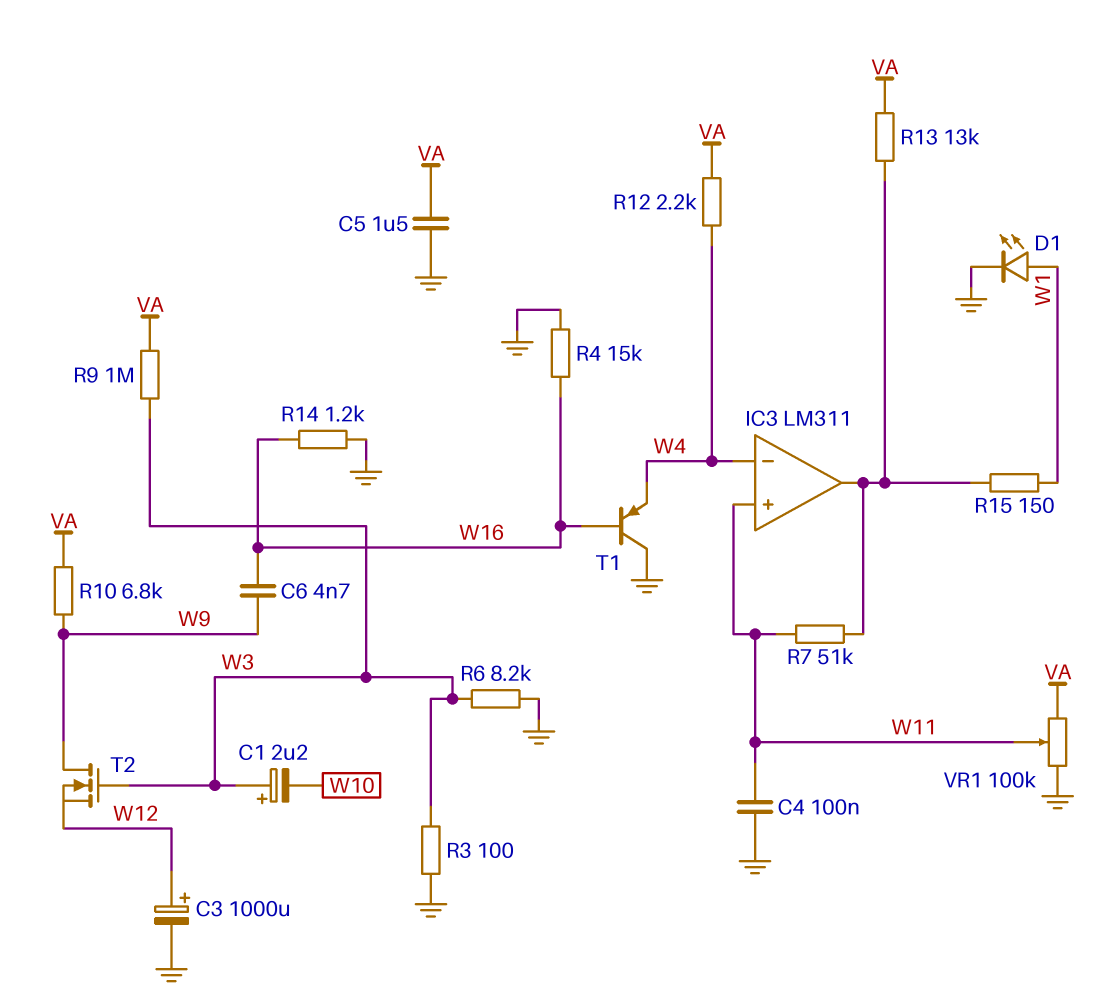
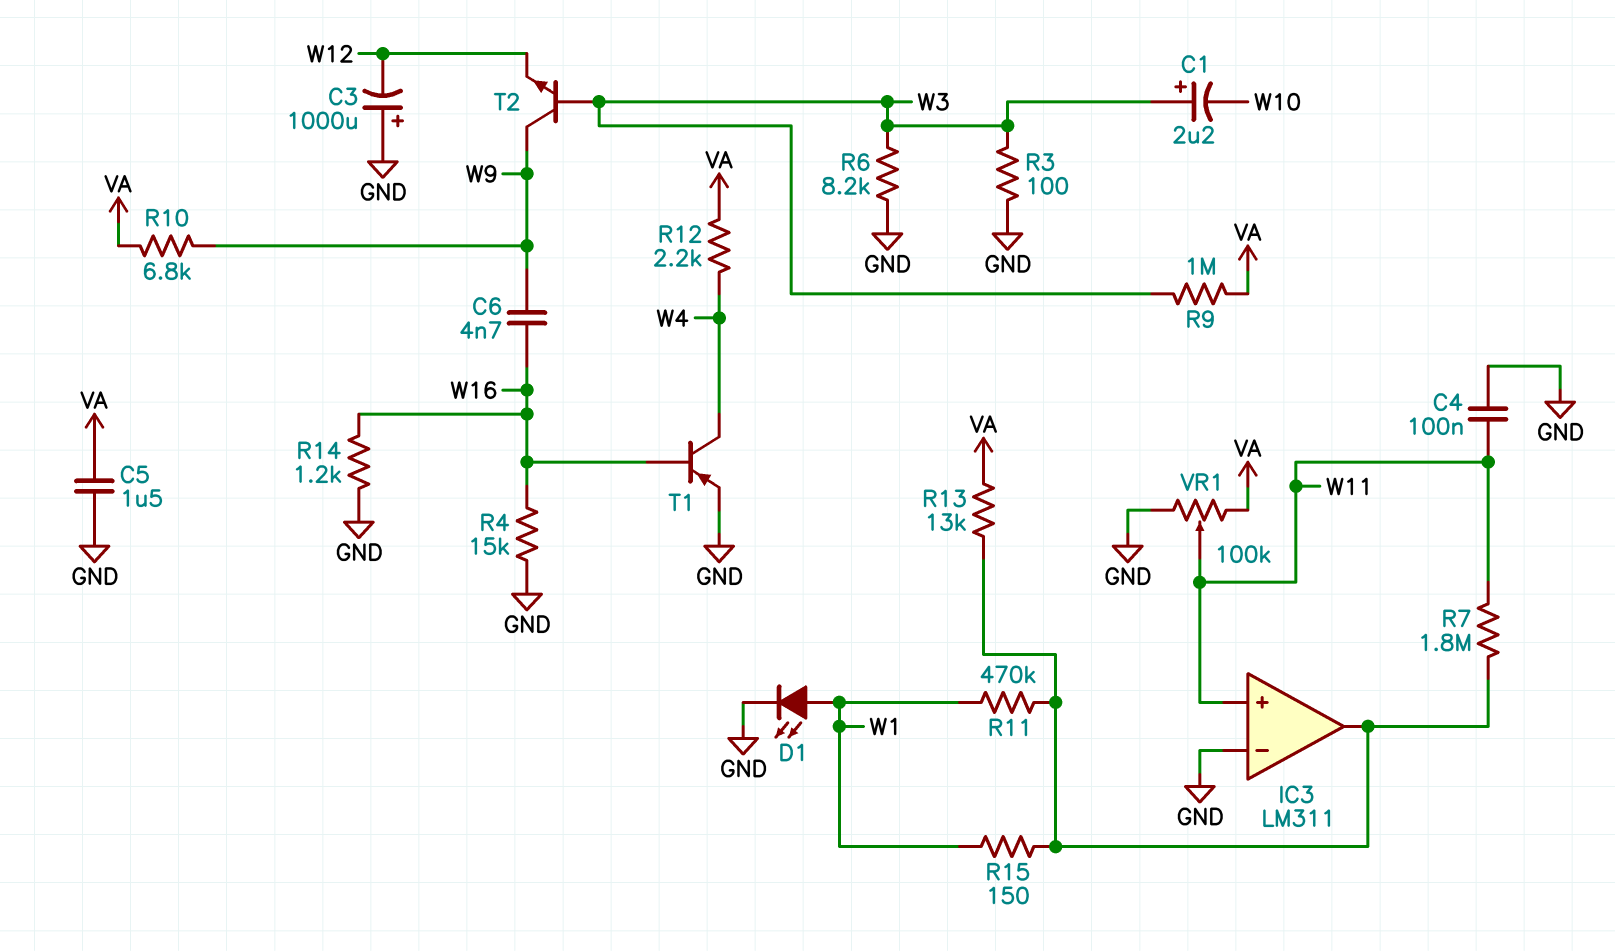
C3: 1000uF (plus W12, minus GND) -> 1000uF (plus GND, minus W12)
IC3 pin in-: W4 -> GND
R7: 51k (IC3/out, W11) -> 1.8M (IC3/out, W11)
R11: none -> 470k (IC3/out, W1)
T1: PNP (B W16, C GND, E W4) -> PNP (B W16, C W4, E GND)
T2: NMOS (G W3, D W9, S W12) -> NPN (B W3, C W9, E W12)

